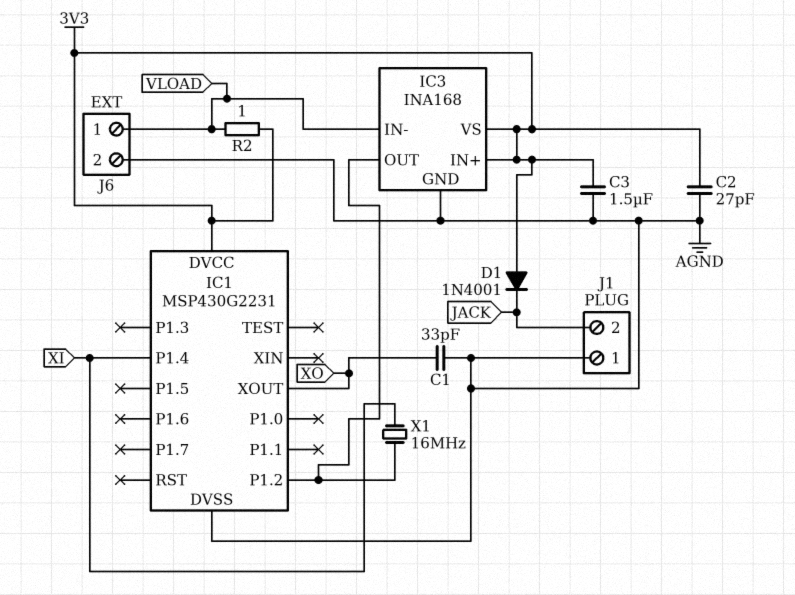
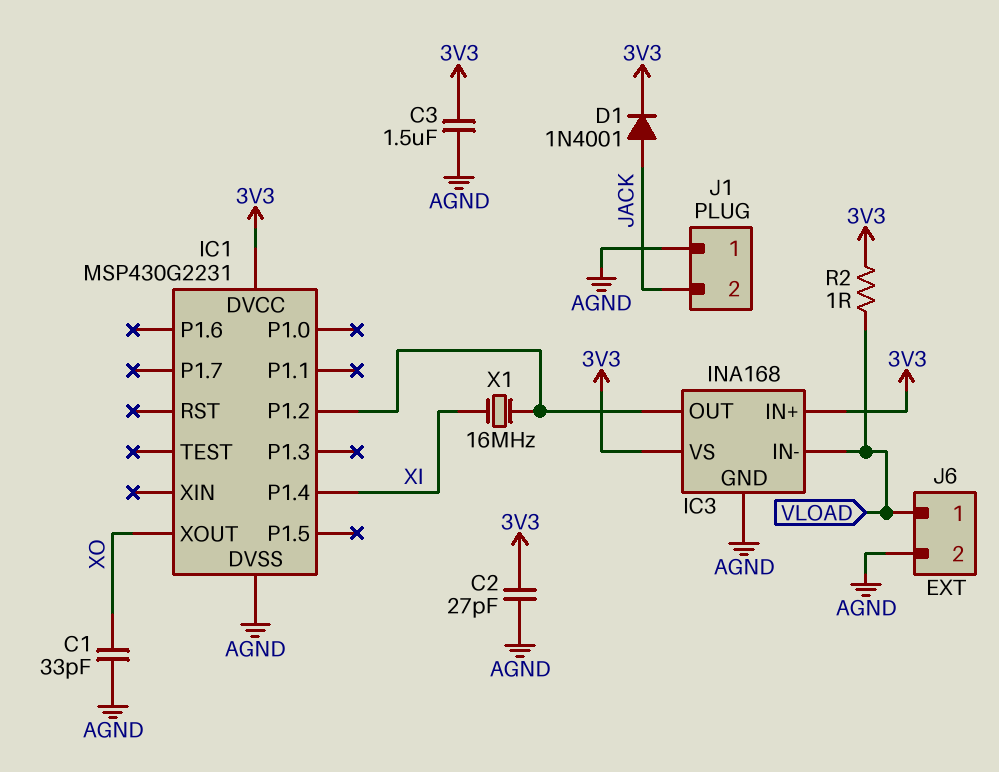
D1: diode 1N4001 (A 3V3, K JACK) -> diode 1N4001 (A JACK, K 3V3)

